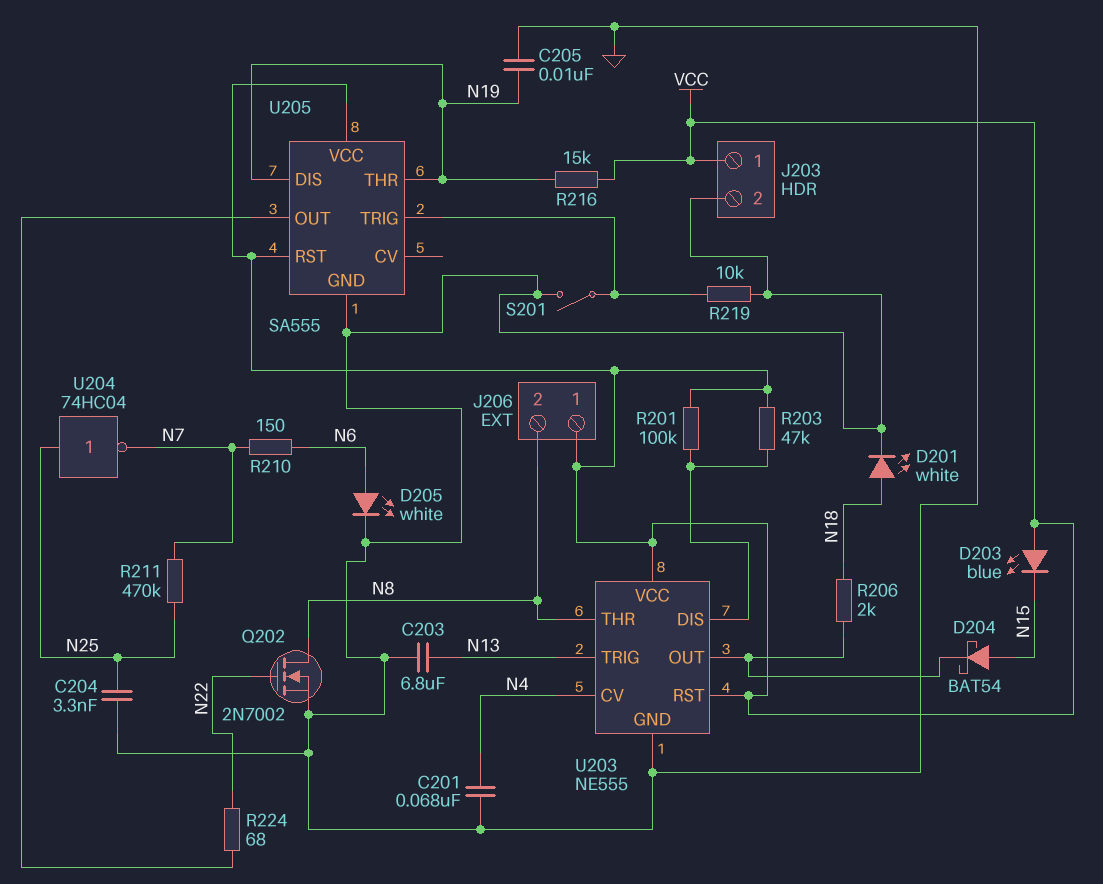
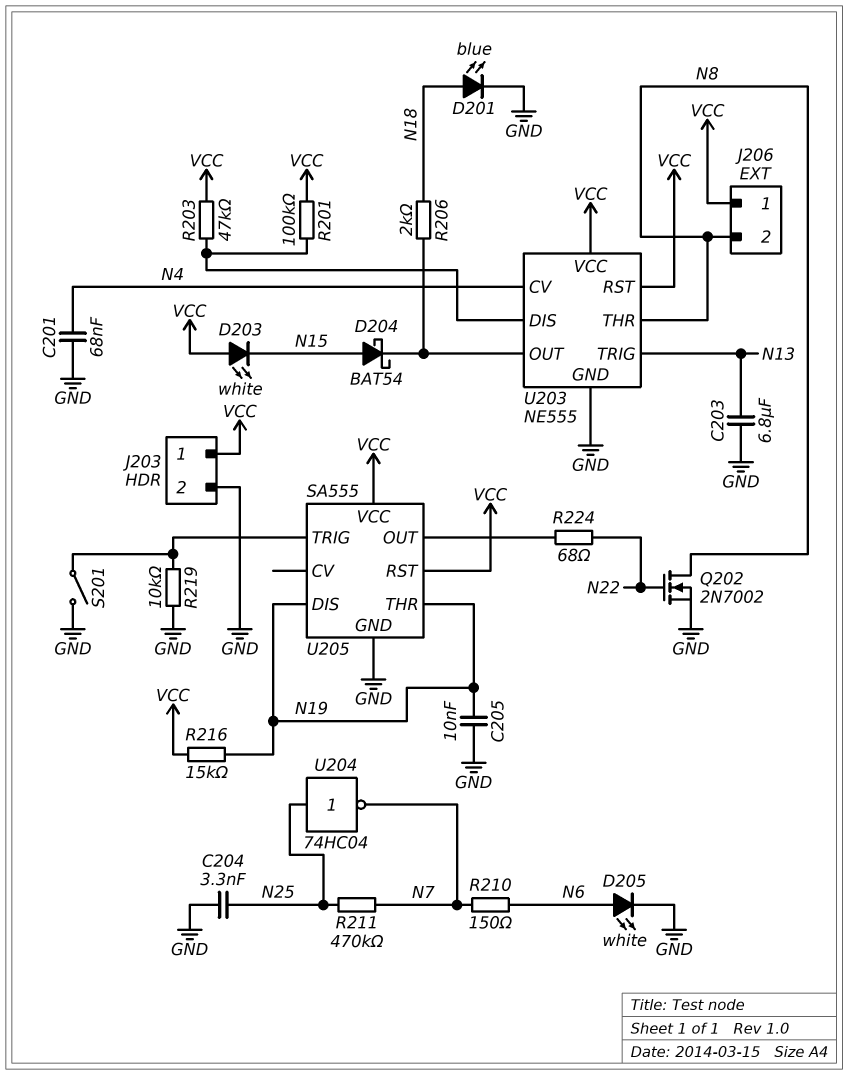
D201: LED white (A N18, K GND) -> LED blue (A N18, K GND)
D203: LED blue (A VCC, K N15) -> LED white (A VCC, K N15)

